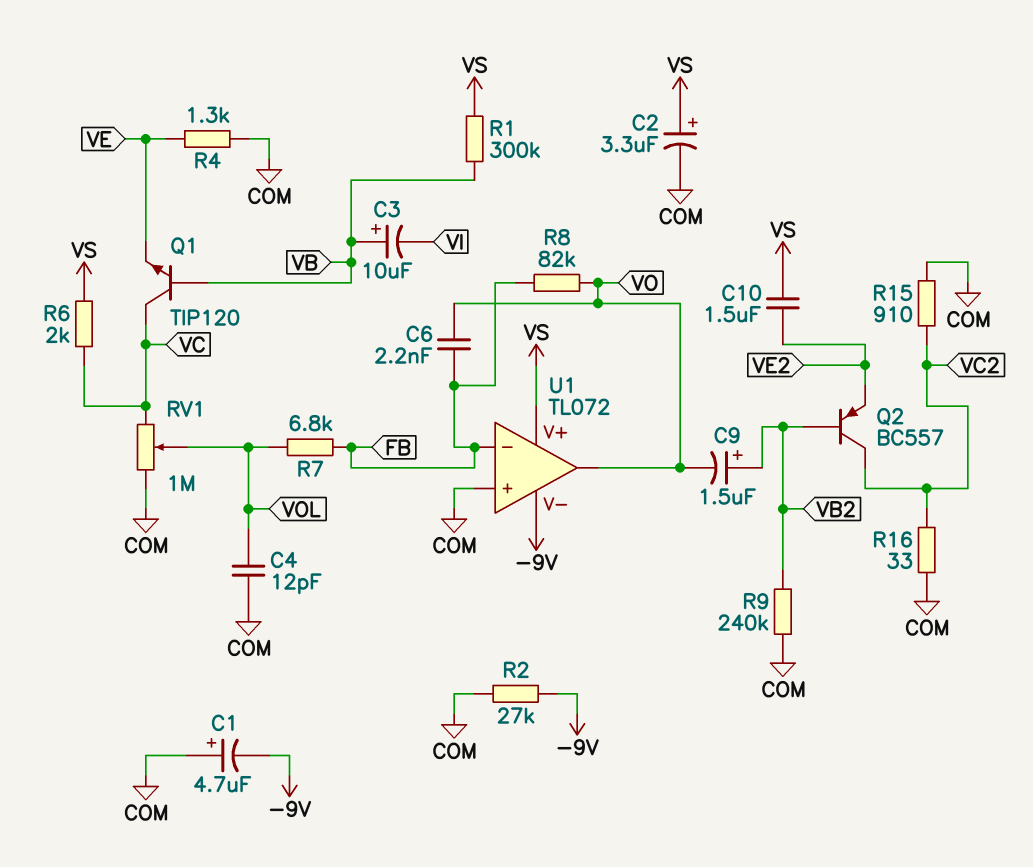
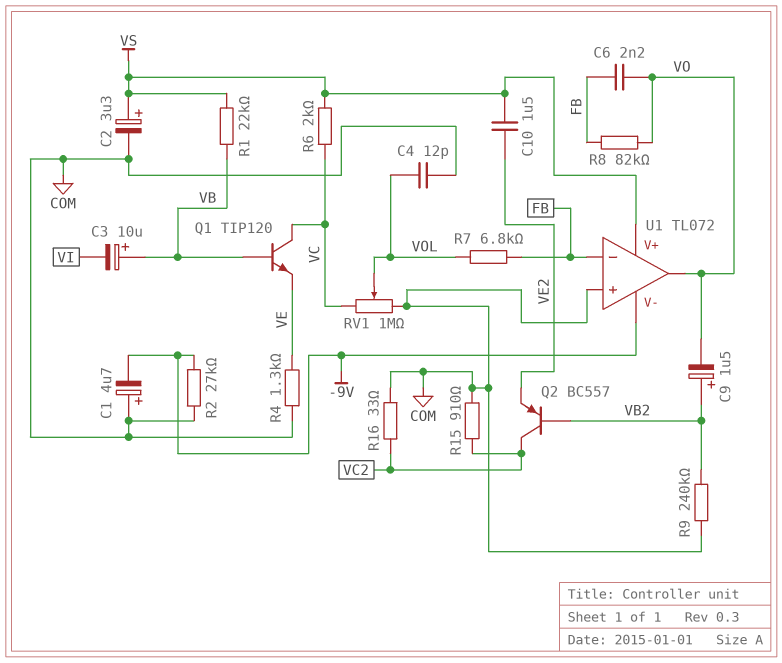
R1: 300k (VB, VS) -> 22k (VB, VS)

